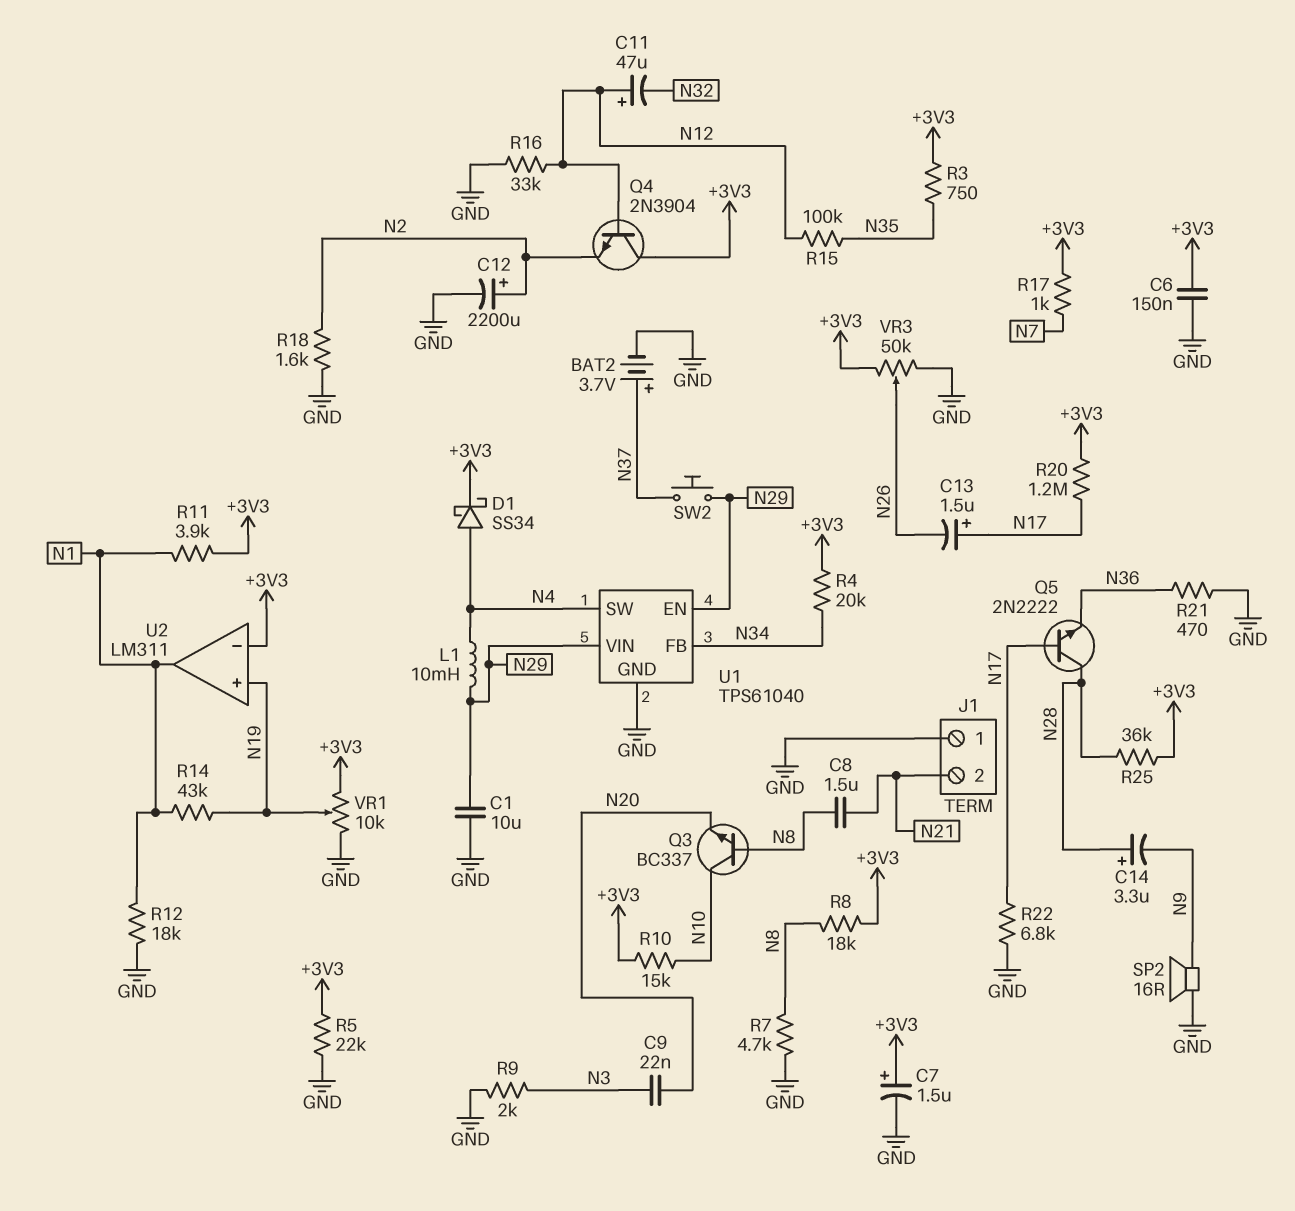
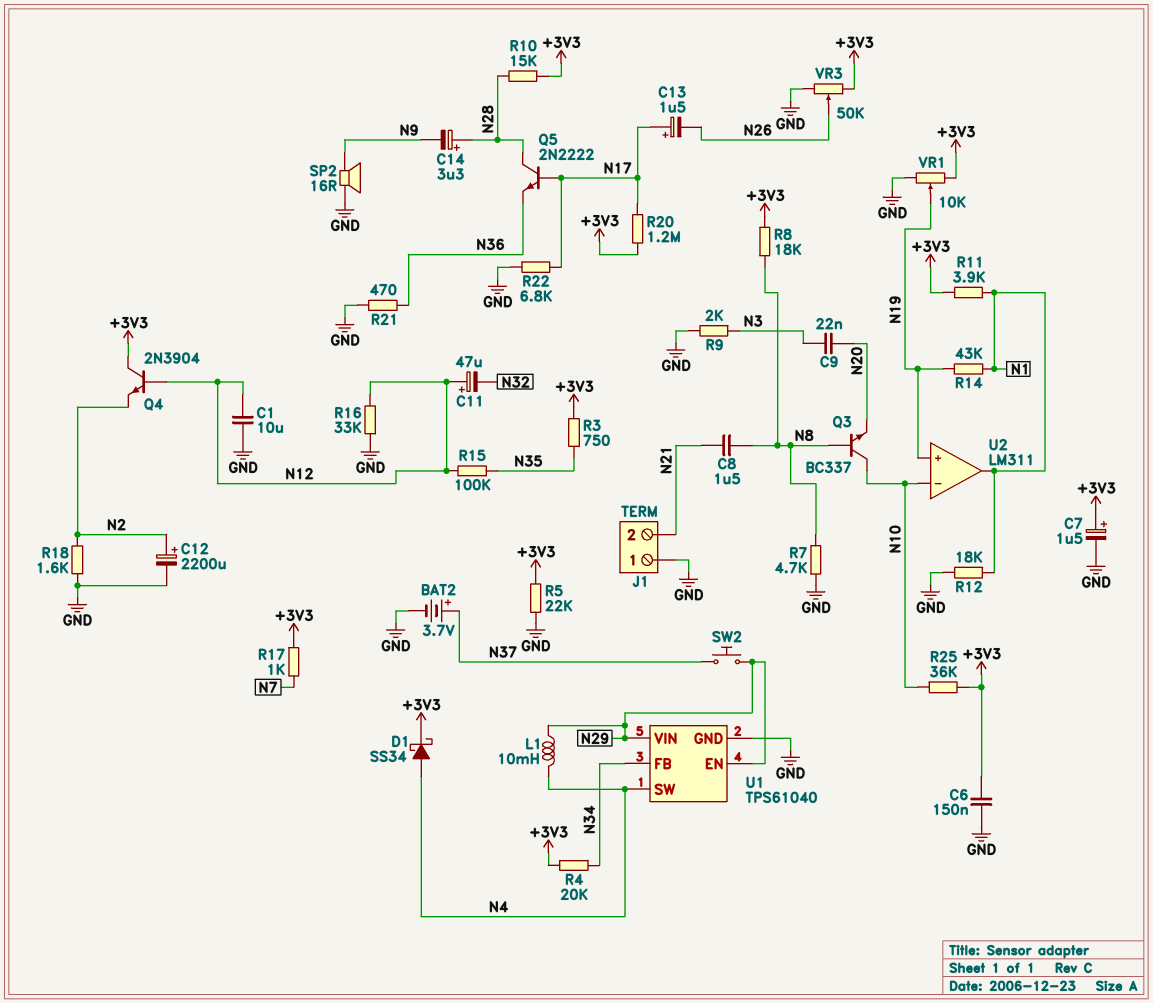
C1: 10uF (GND, N29) -> 10uF (GND, N12)
R10: 15k (+3V3, N10) -> 15k (+3V3, N28)
R25: 36k (+3V3, N28) -> 36k (+3V3, N10)
U2 pin in-: +3V3 -> N10

